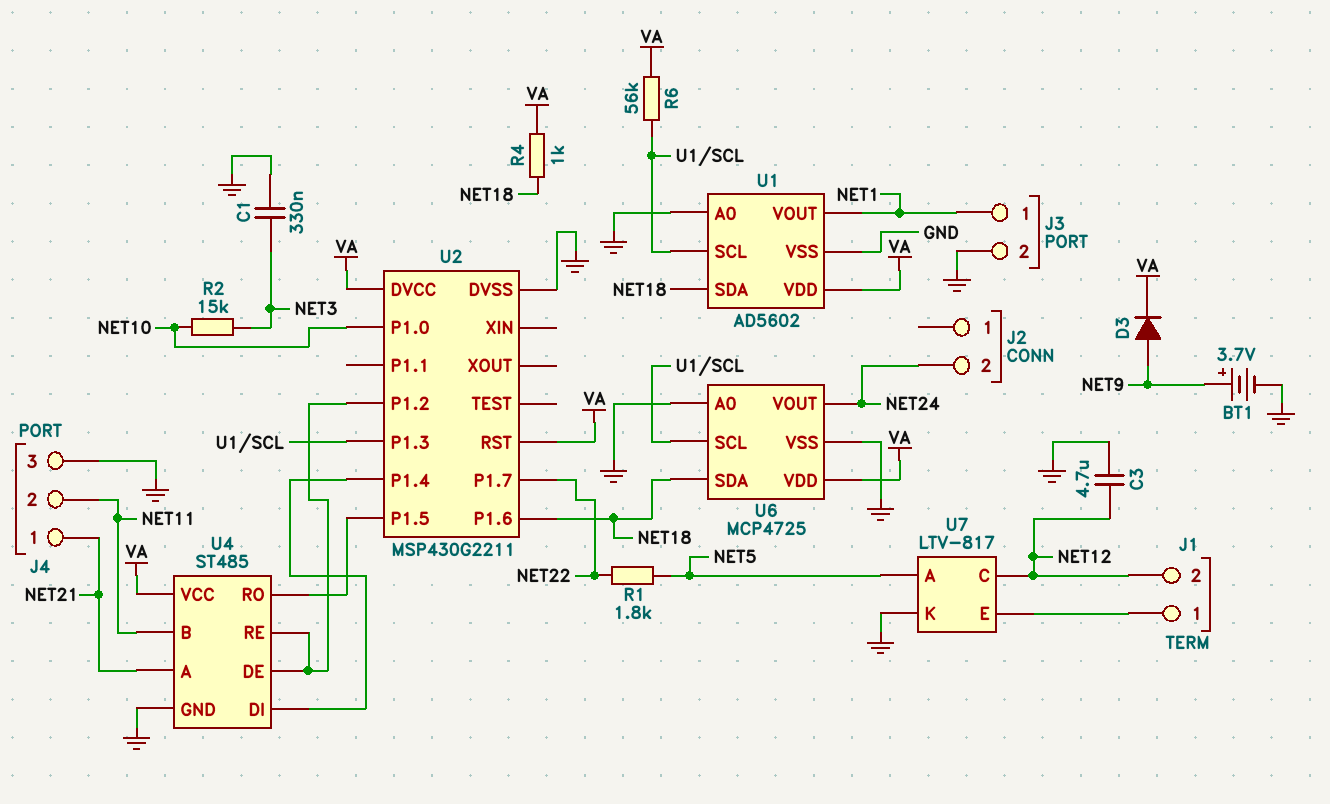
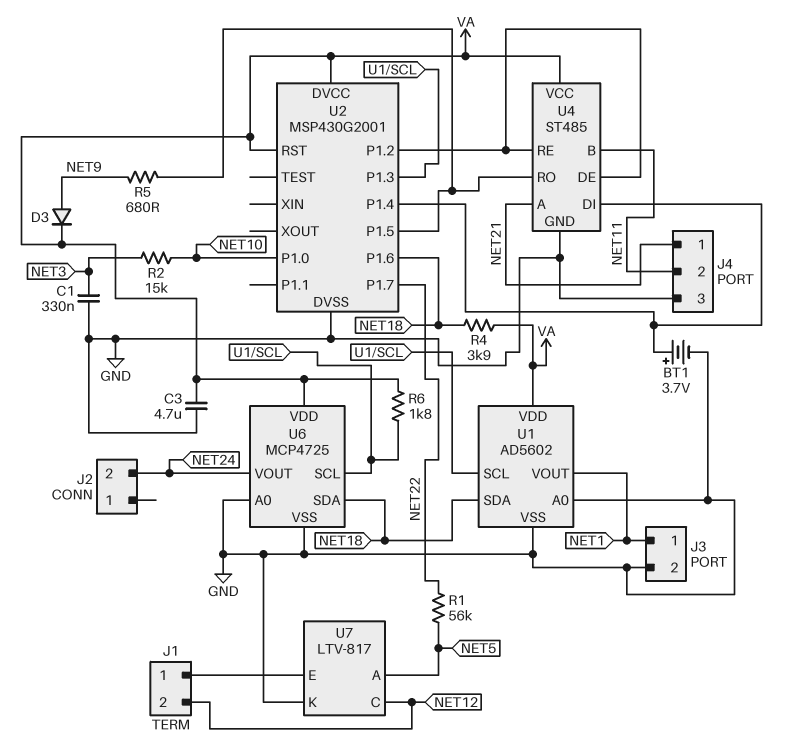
BT1: 3.7V (plus NET9, minus GND) -> 3.7V (plus U2/P1.4, minus GND)
C3: 4.7uF (GND, NET12) -> 4.7uF (GND, VA)
R1: 1.8k (NET5, NET22) -> 56k (NET5, NET22)
R4: 1k (NET18, VA) -> 3.9k (NET18, VA)
R5: none -> 680 (NET9, U2/P1.5)
R6: 56k (U1/SCL, VA) -> 1.8k (U1/SCL, VA)
U2: MSP430G2211 -> MSP430G2001

